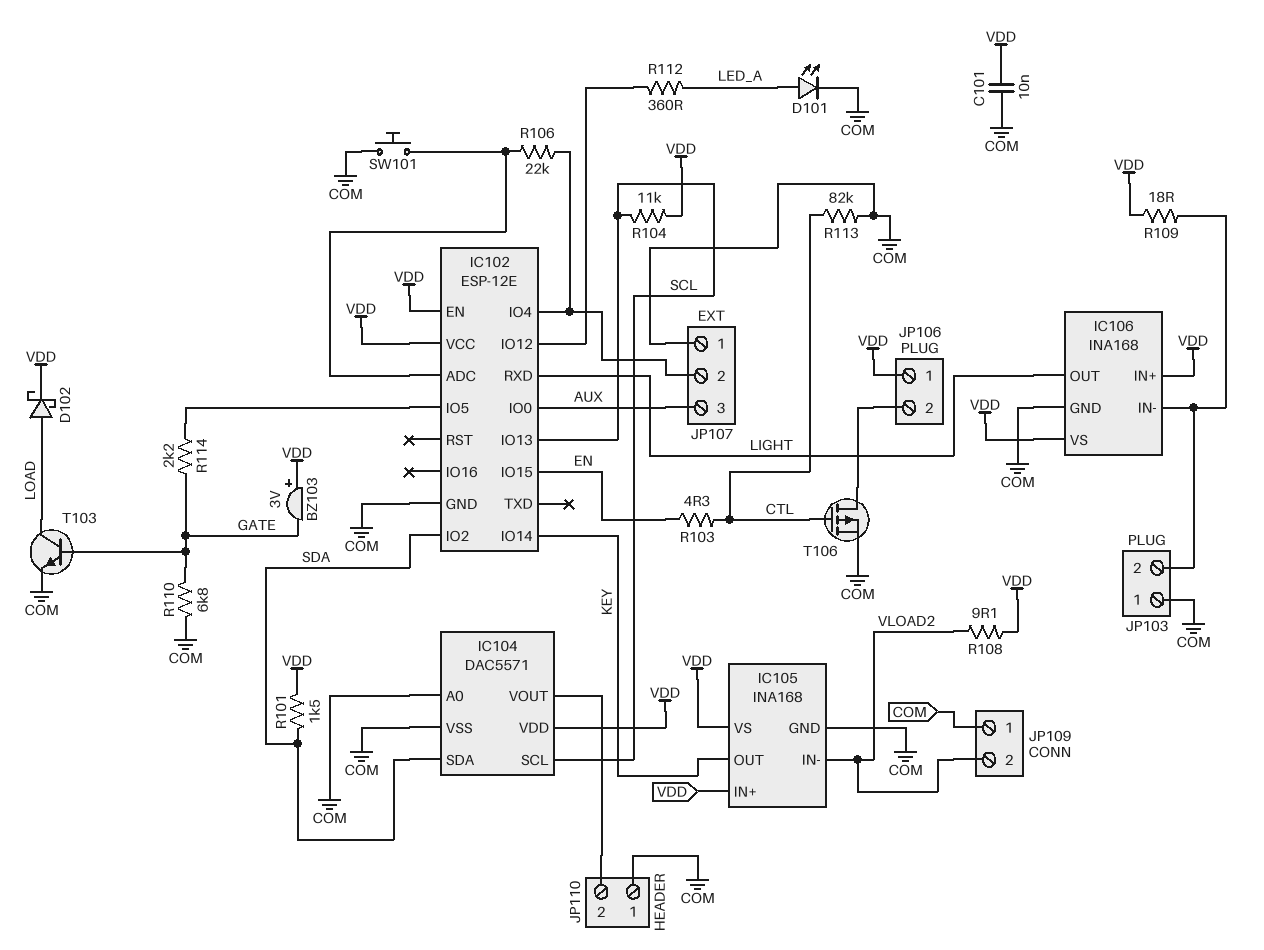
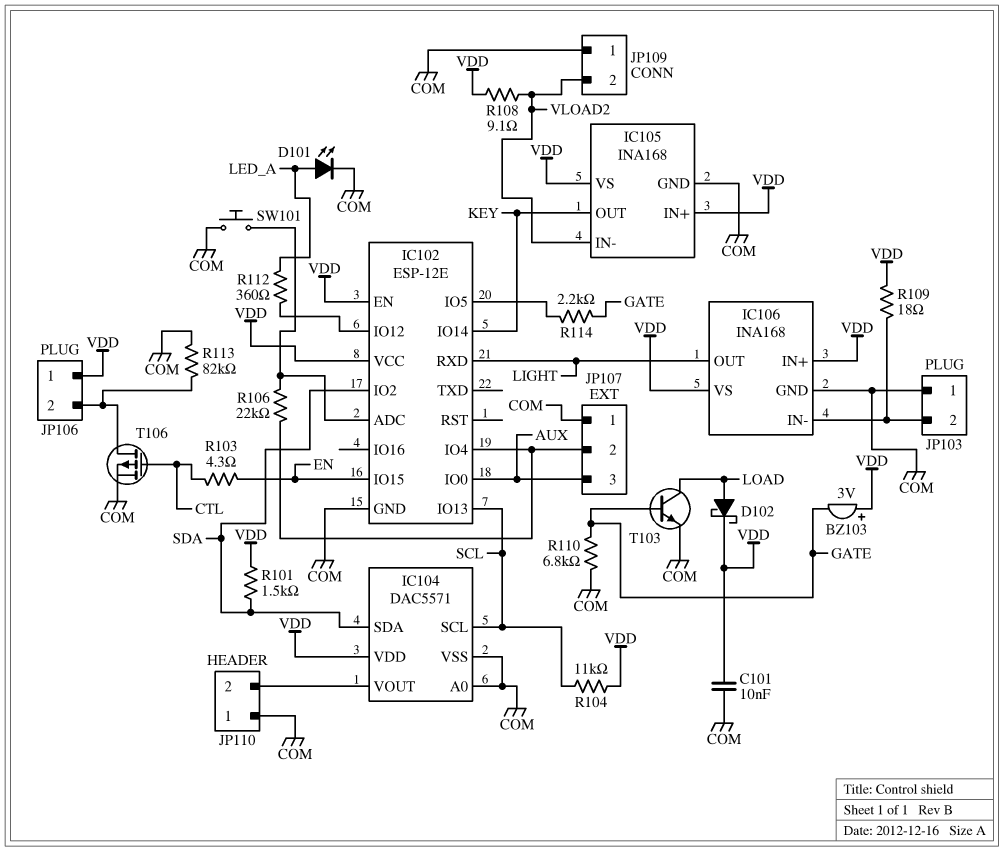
R113: 82k (COM, CTL) -> 82k (COM, JP106/2)

